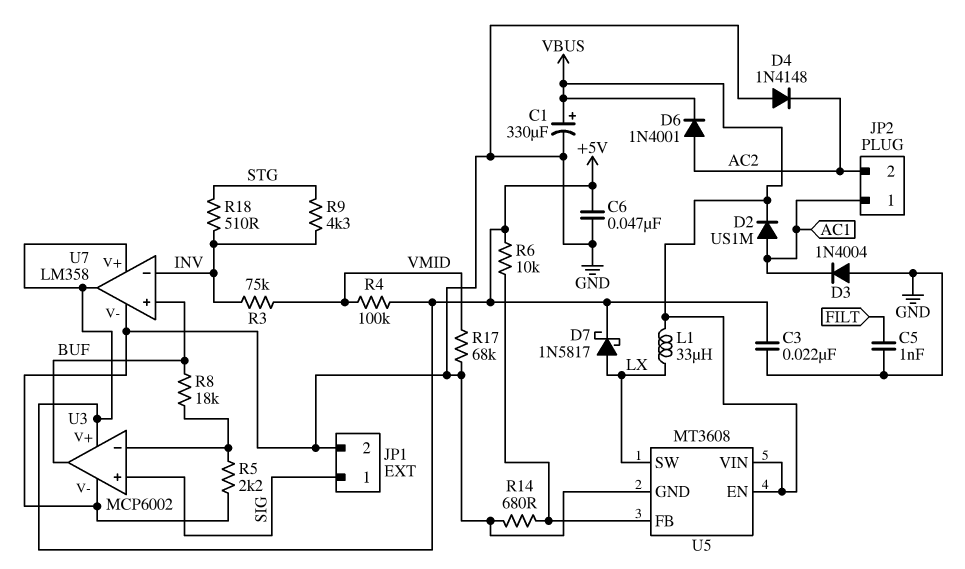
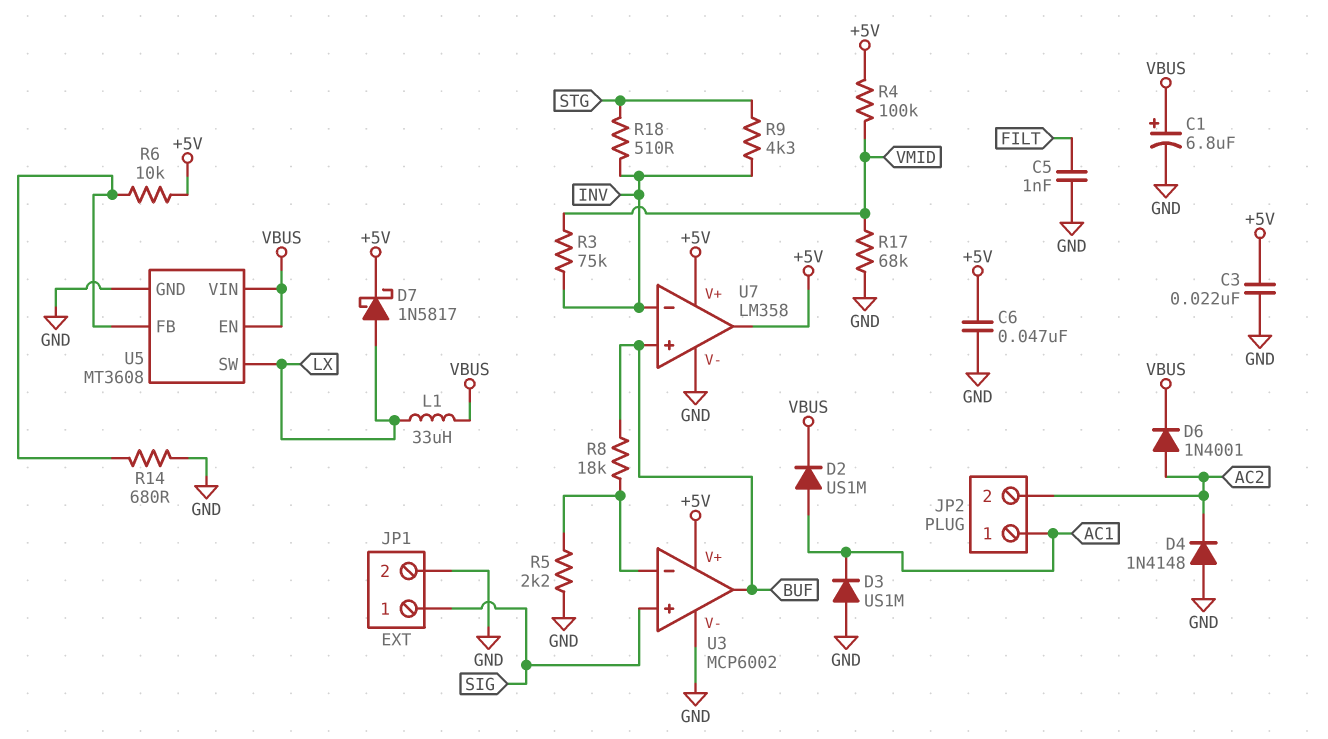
C1: 330uF (plus VBUS, minus GND) -> 6.8uF (plus VBUS, minus GND)
D3: diode 1N4004 (A GND, K AC1) -> diode US1M (A GND, K AC1)

